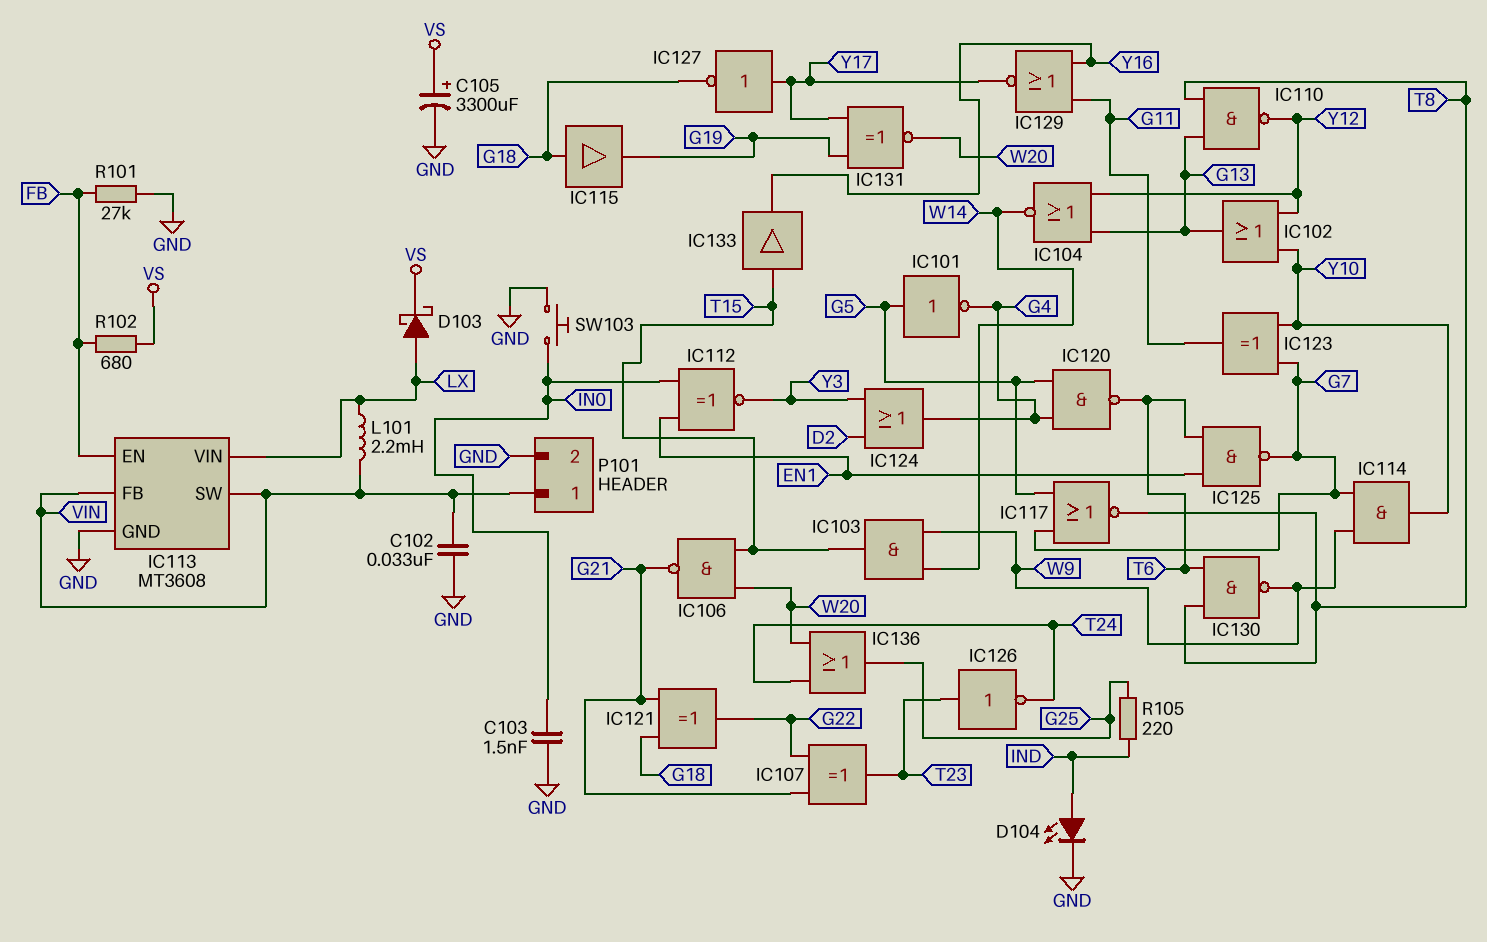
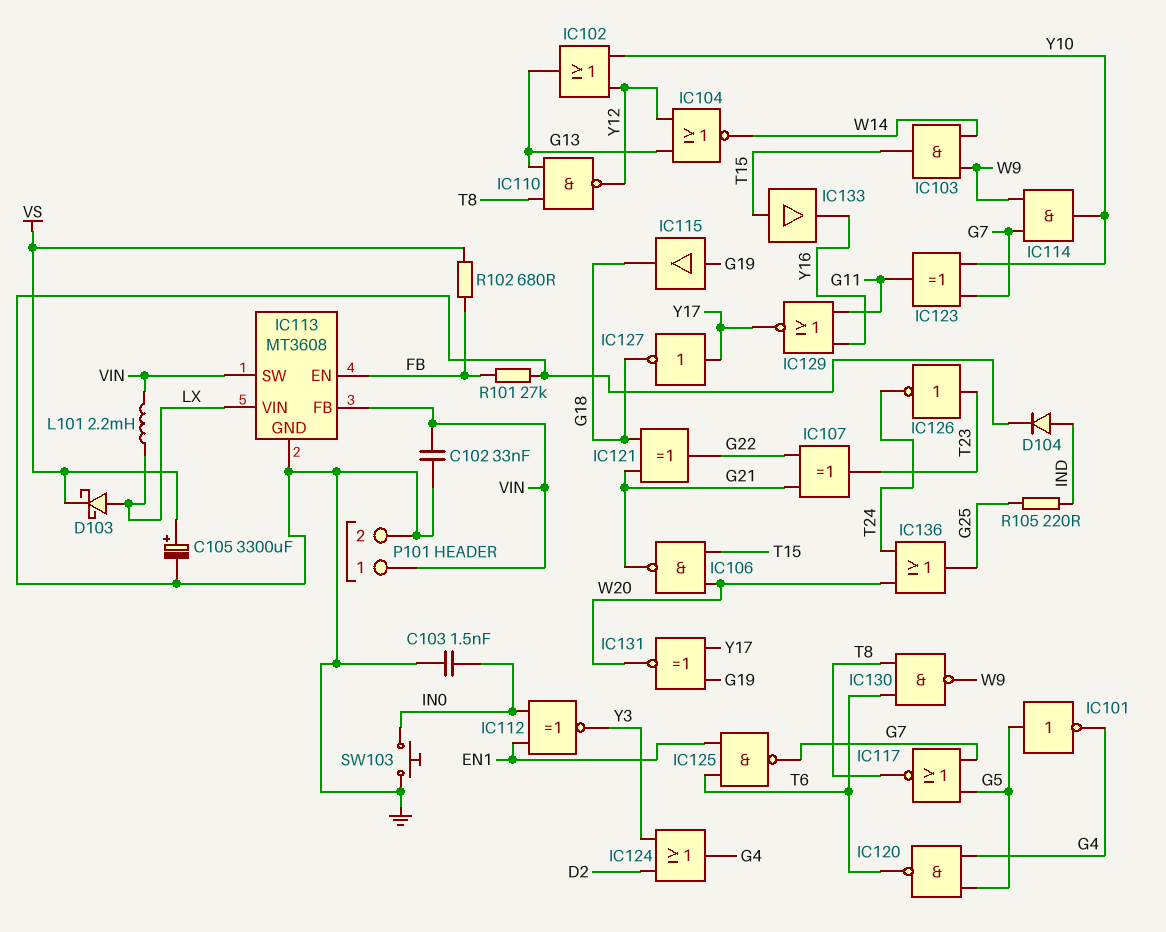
D104: LED (A IND, K GND) -> diode (A IND, K GND)
IC115: buffer (in G18, out G19) -> buffer (in G19, out G18)

